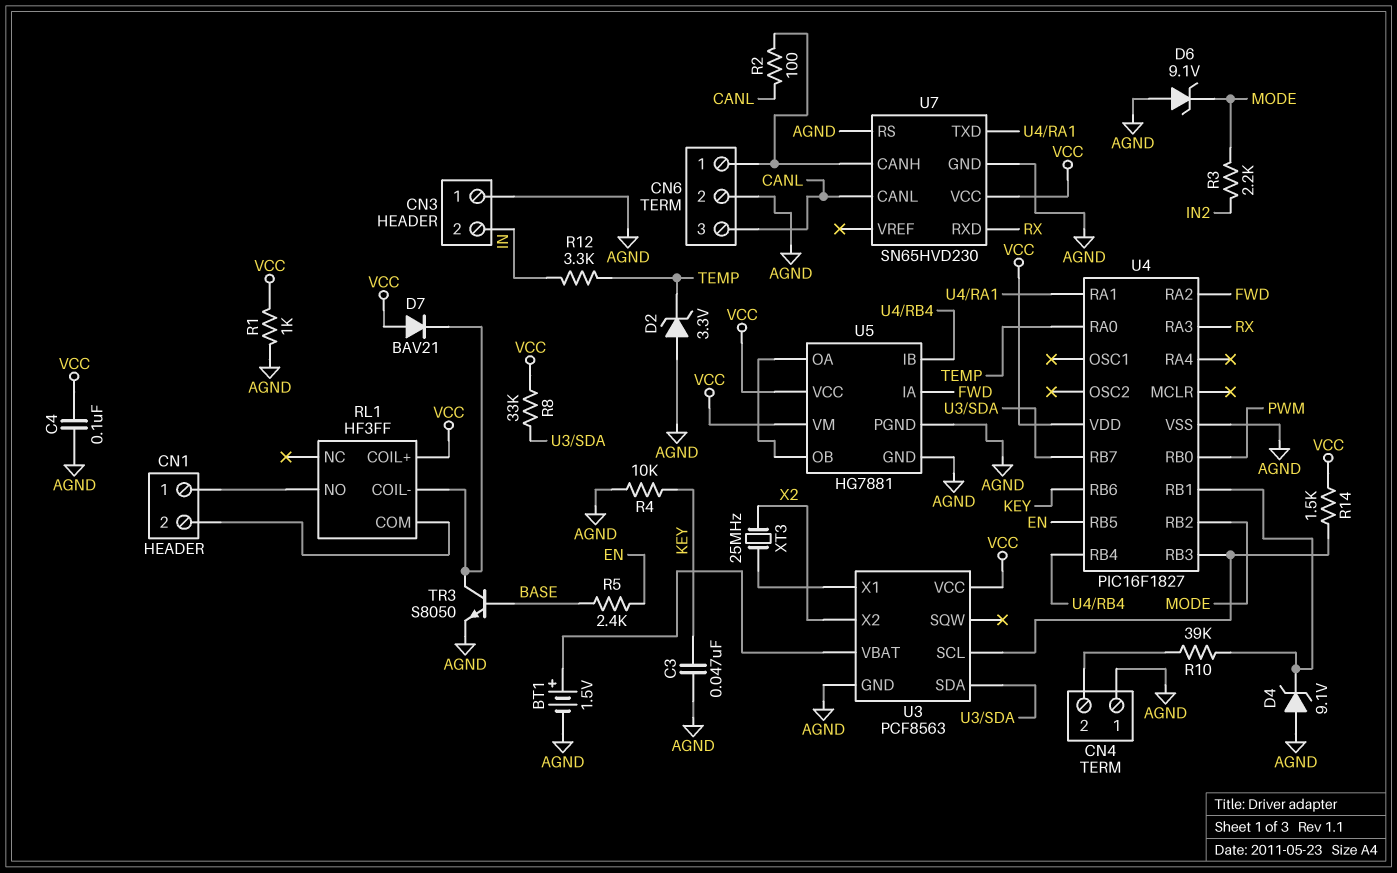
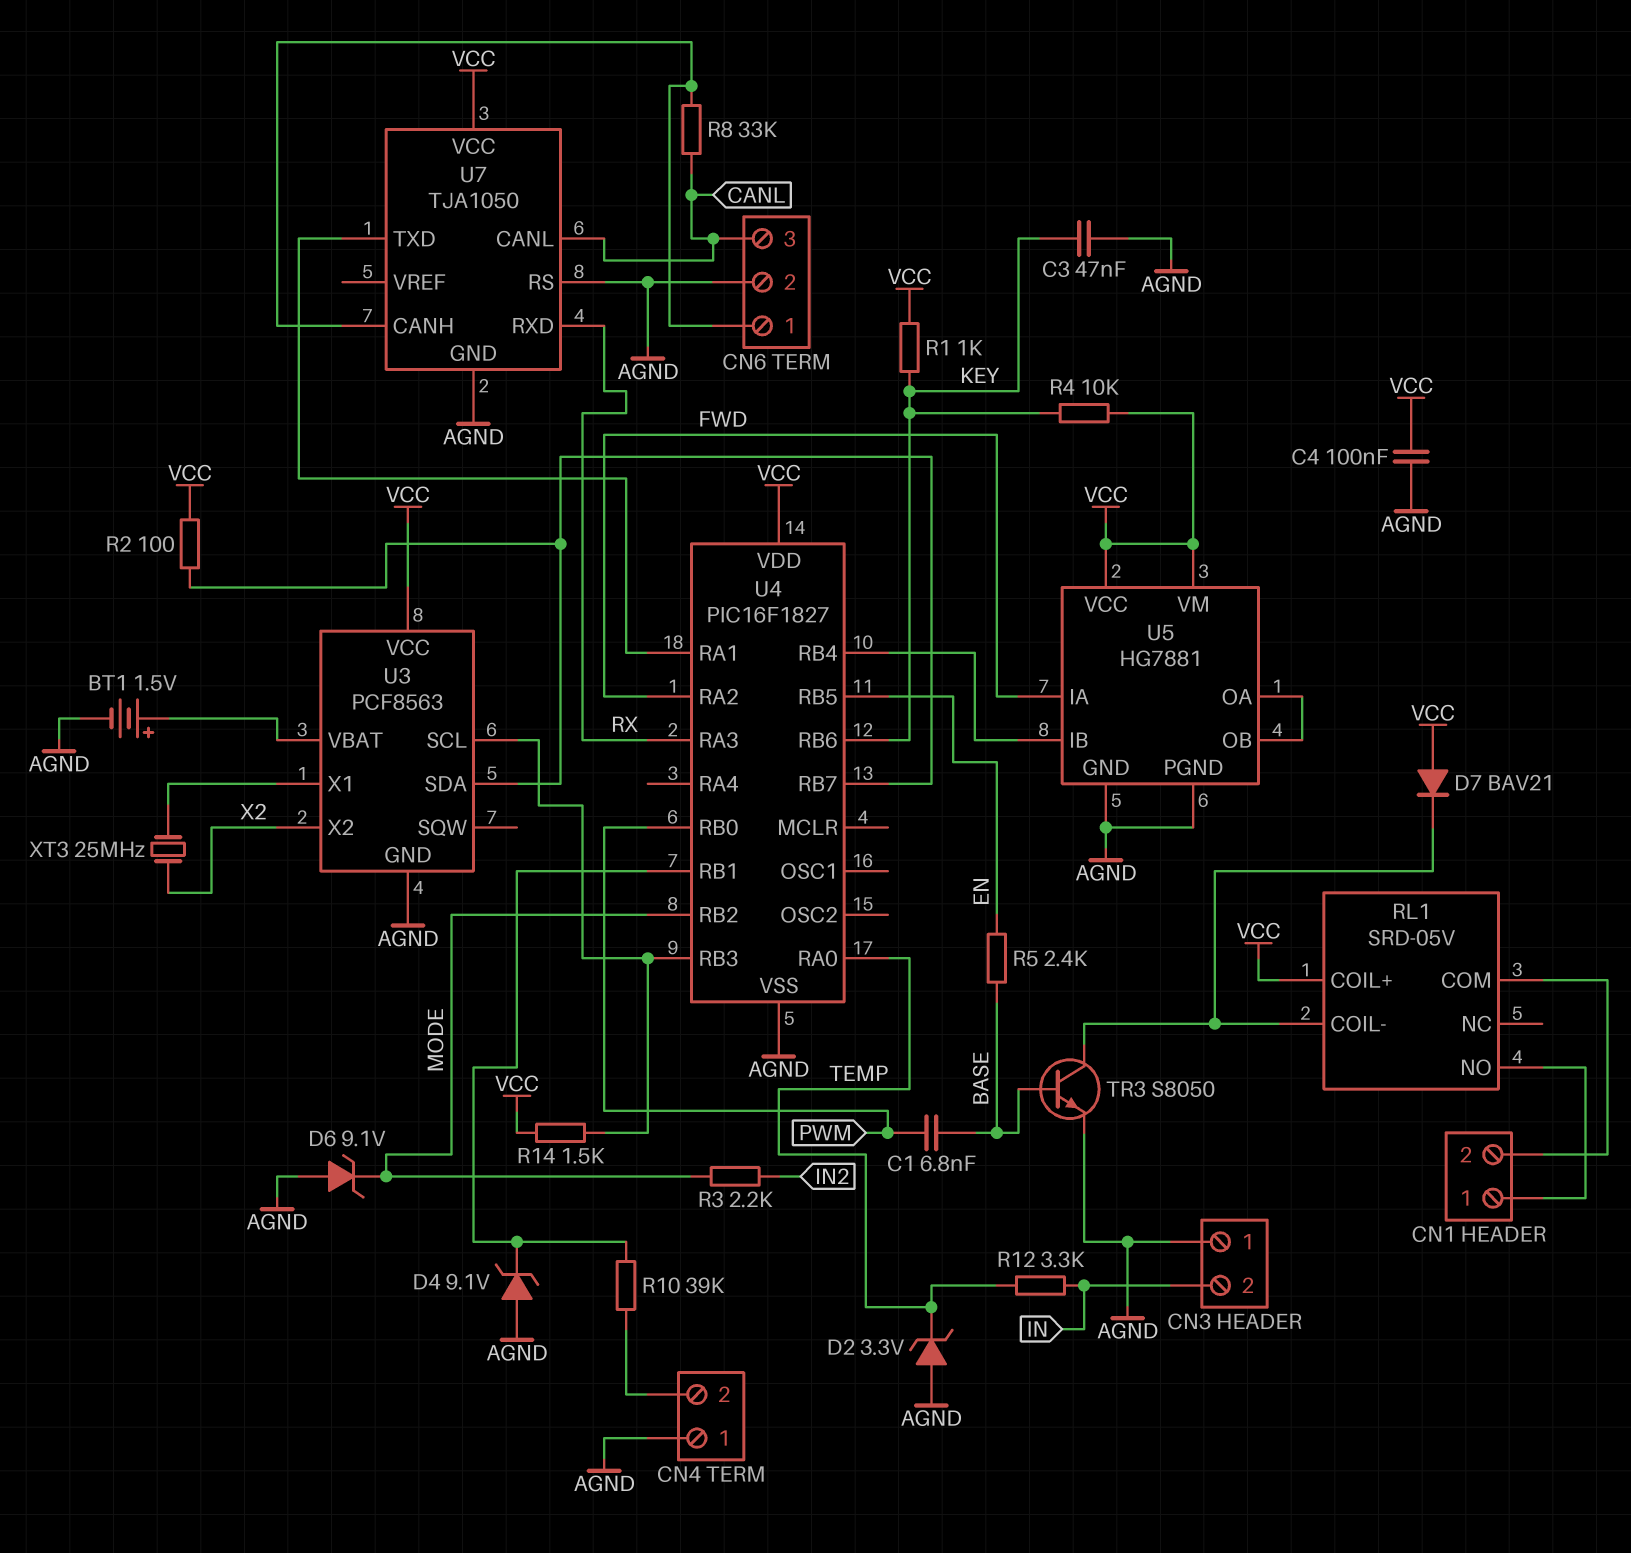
C1: none -> 6.8nF (BASE, PWM)
R1: 1k (AGND, VCC) -> 1k (KEY, VCC)
R2: 100 (CANL, CN6/1) -> 100 (U3/SDA, VCC)
R4: 10k (AGND, KEY) -> 10k (KEY, VCC)
R8: 33k (U3/SDA, VCC) -> 33k (CANL, CN6/1)
RL1: HF3FF -> SRD-05V
U7: SN65HVD230 -> TJA1050

